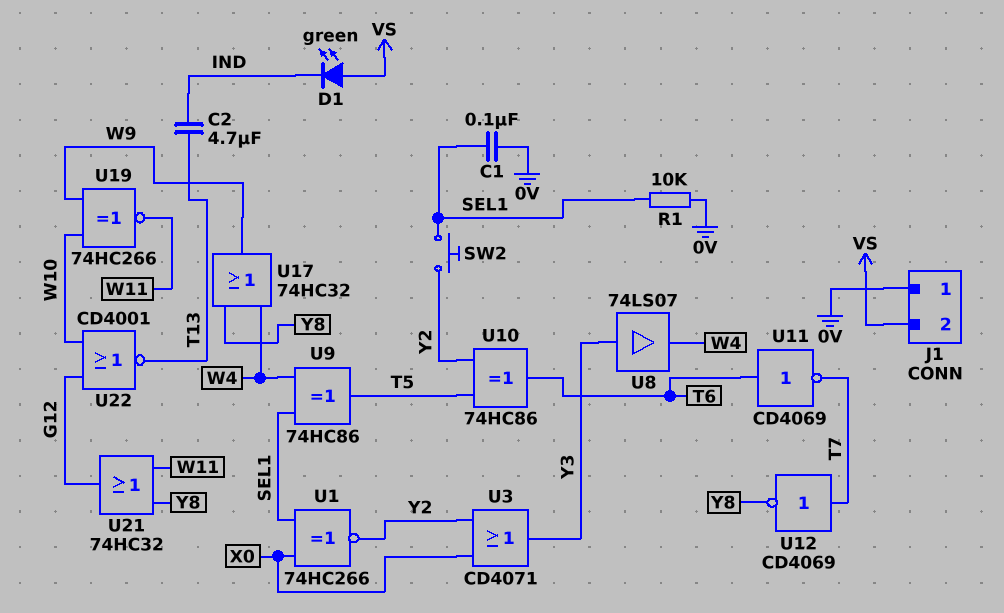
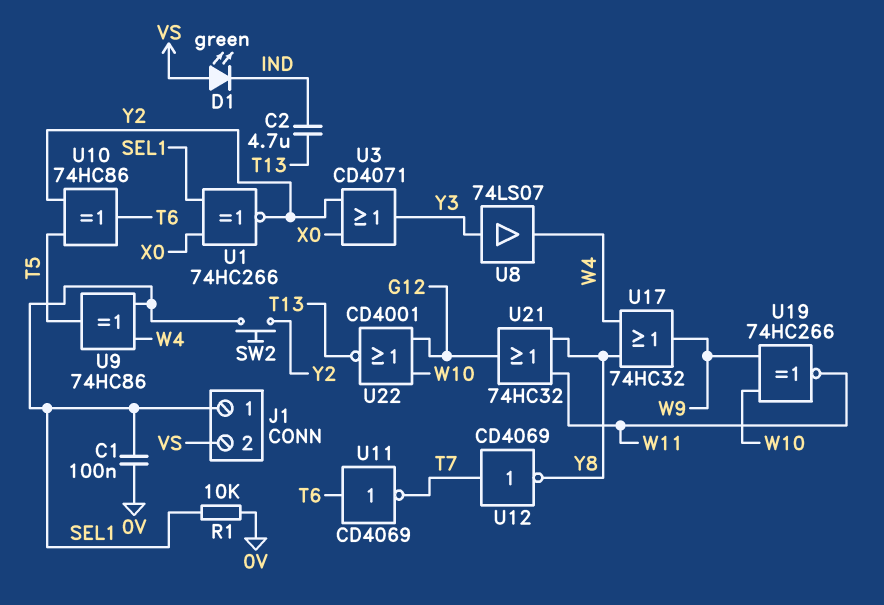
J1 pin 1: 0V -> SEL1

